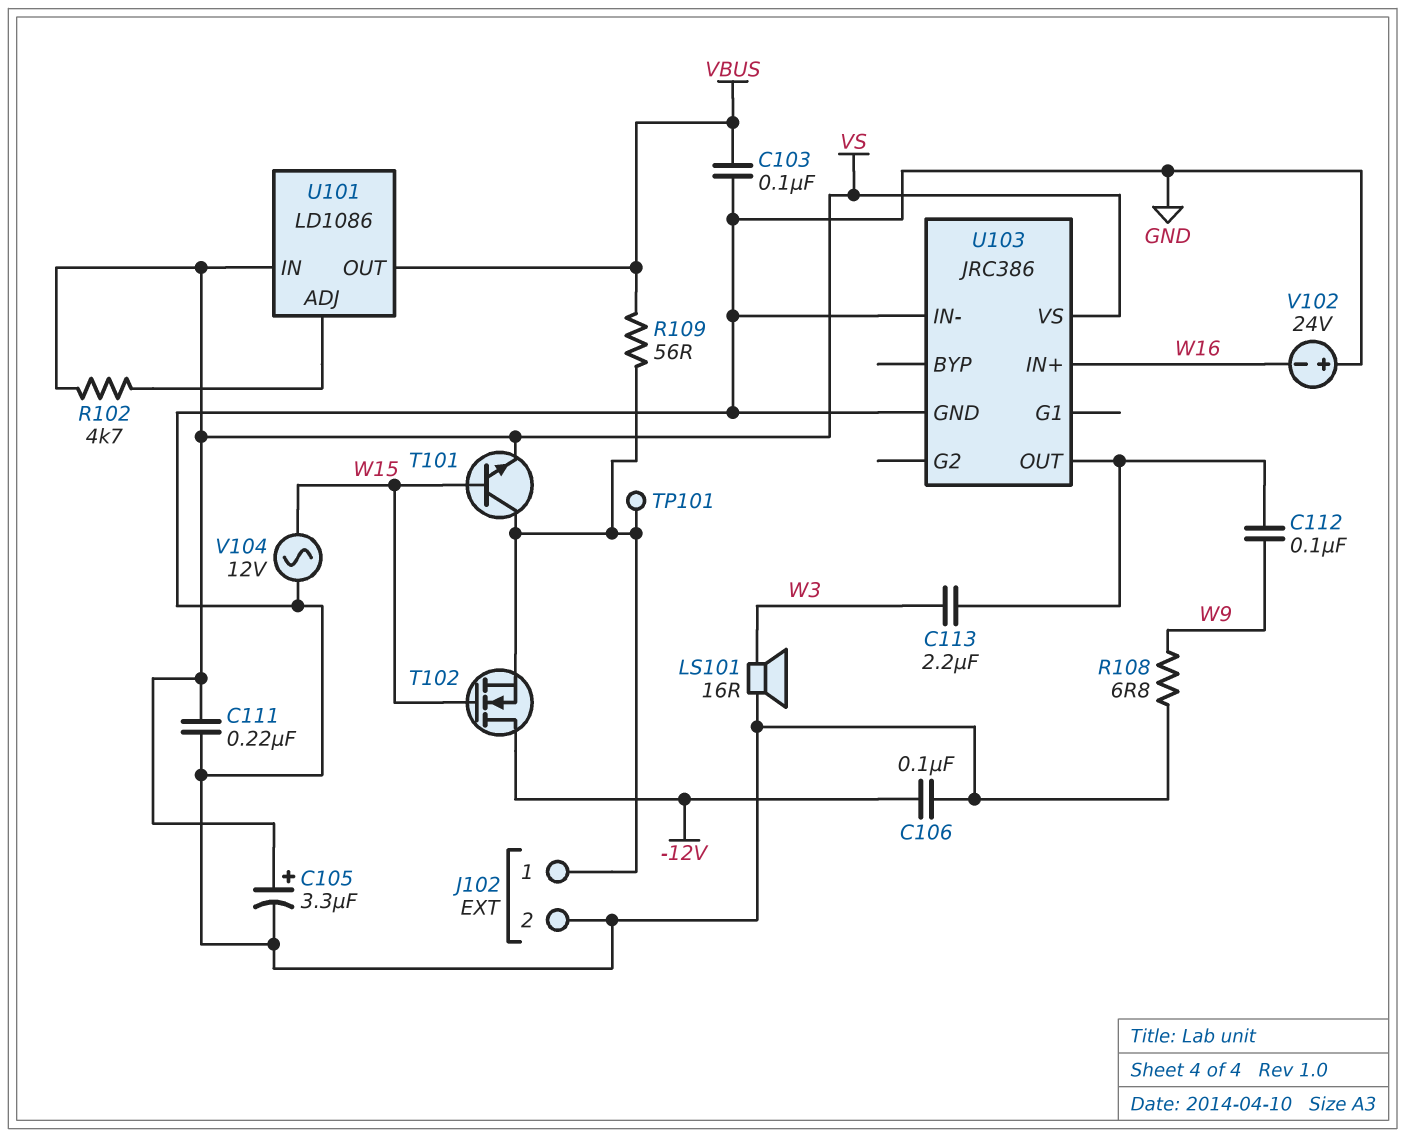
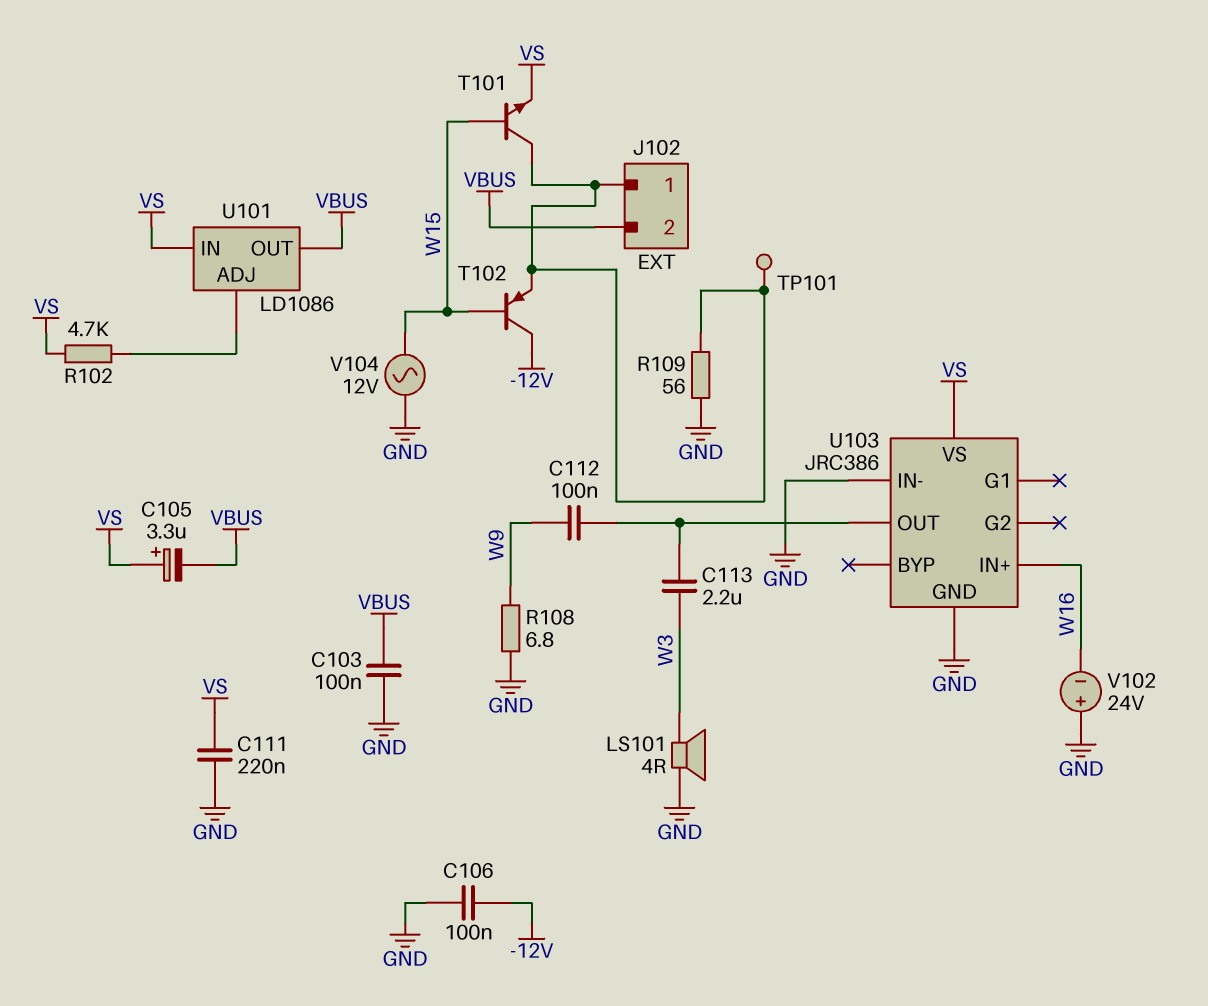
C105: 3.3uF (plus VS, minus GND) -> 3.3uF (plus VS, minus VBUS)
J102 pin 2: GND -> VBUS
LS101: speaker 16R (GND, W3) -> speaker 4R (GND, W3)
R109: 56 (J102/1, VBUS) -> 56 (GND, J102/1)
T102: NMOS (G W15, D -12V, S J102/1) -> PNP (B W15, C -12V, E J102/1)

